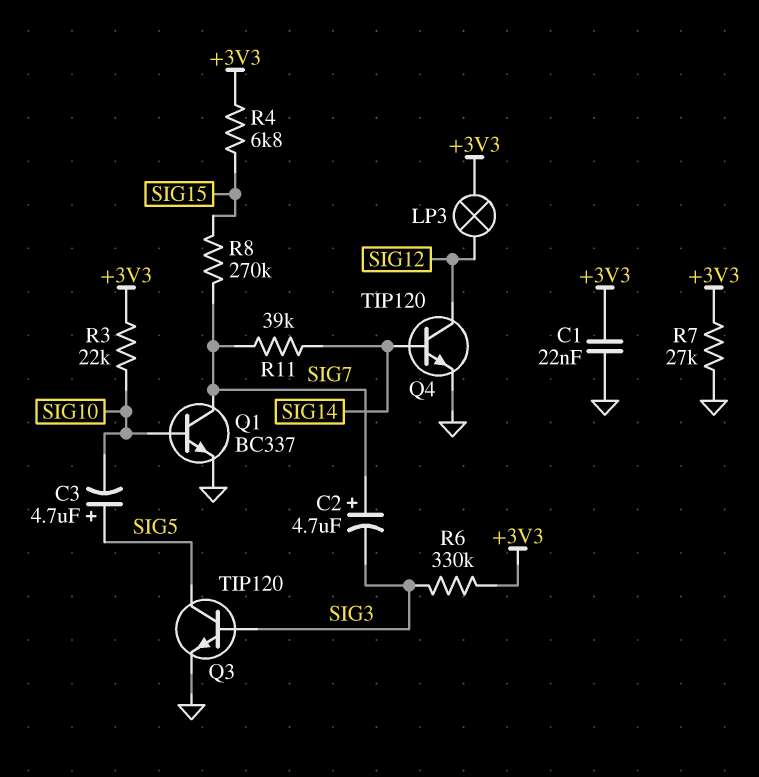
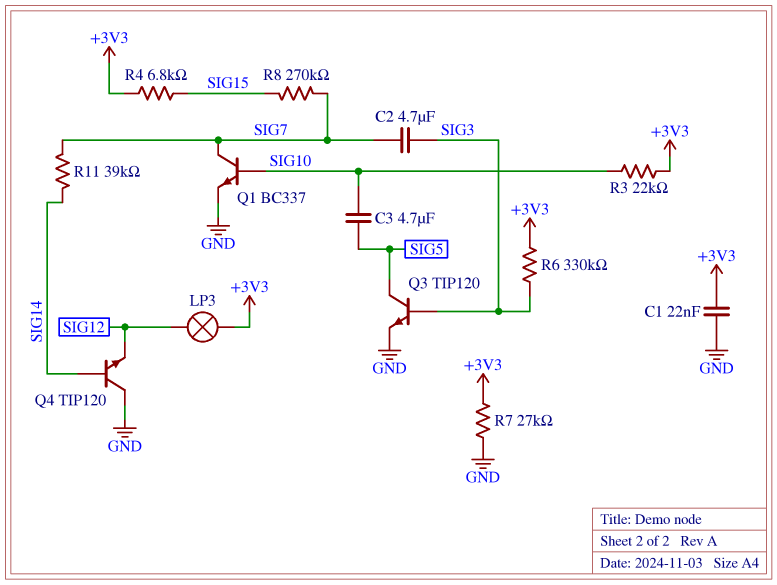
C2: 4.7uF (plus SIG7, minus SIG3) -> 4.7uF (SIG3, SIG7)
C3: 4.7uF (plus SIG5, minus SIG10) -> 4.7uF (SIG5, SIG10)
Q4: NPN TIP120 (B SIG14, C SIG12, E GND) -> NPN TIP120 (B SIG14, C GND, E SIG12)

